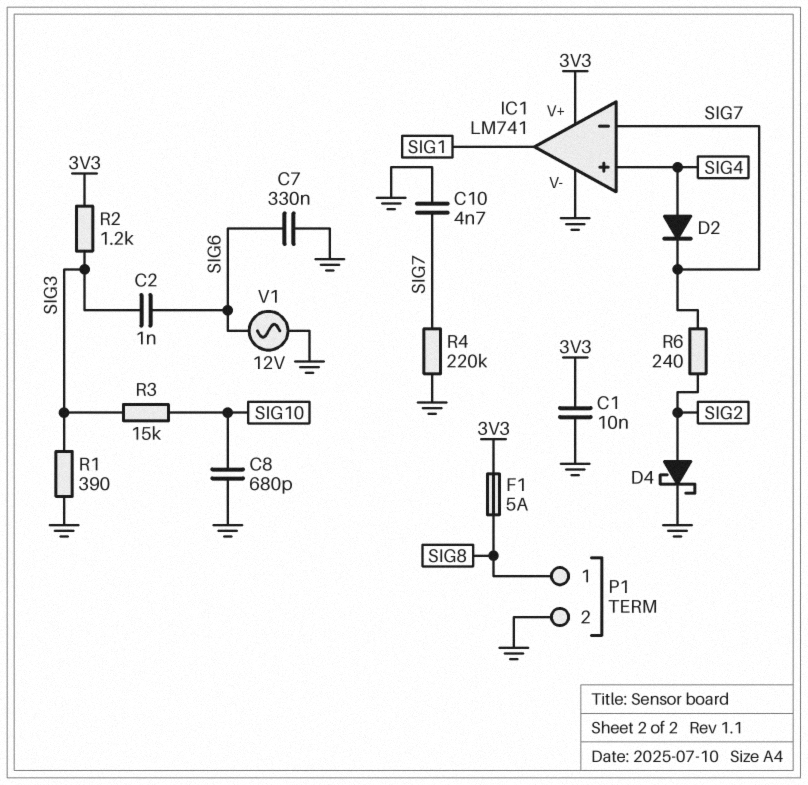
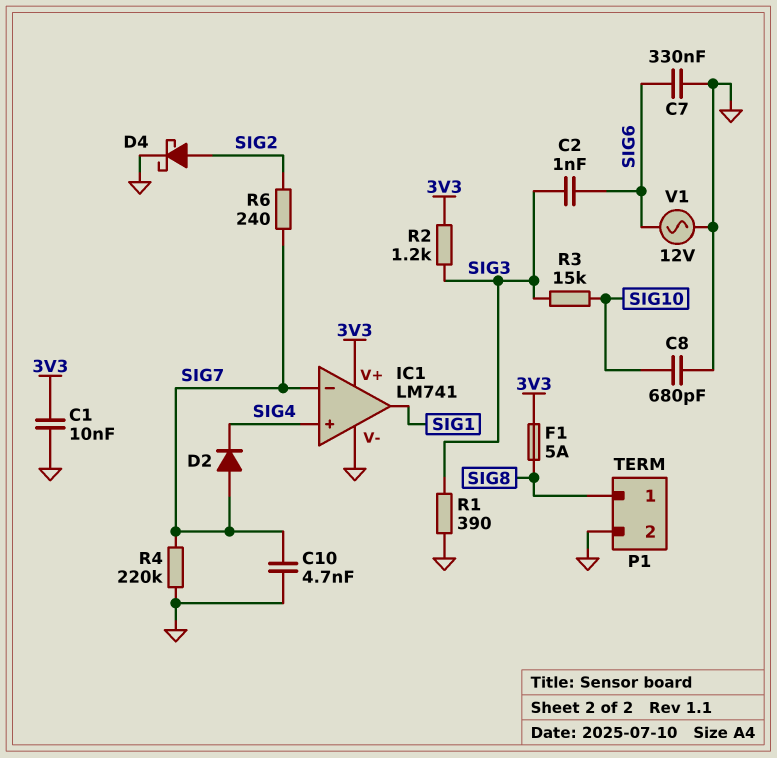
D2: diode (A SIG4, K SIG7) -> diode (A SIG7, K SIG4)

